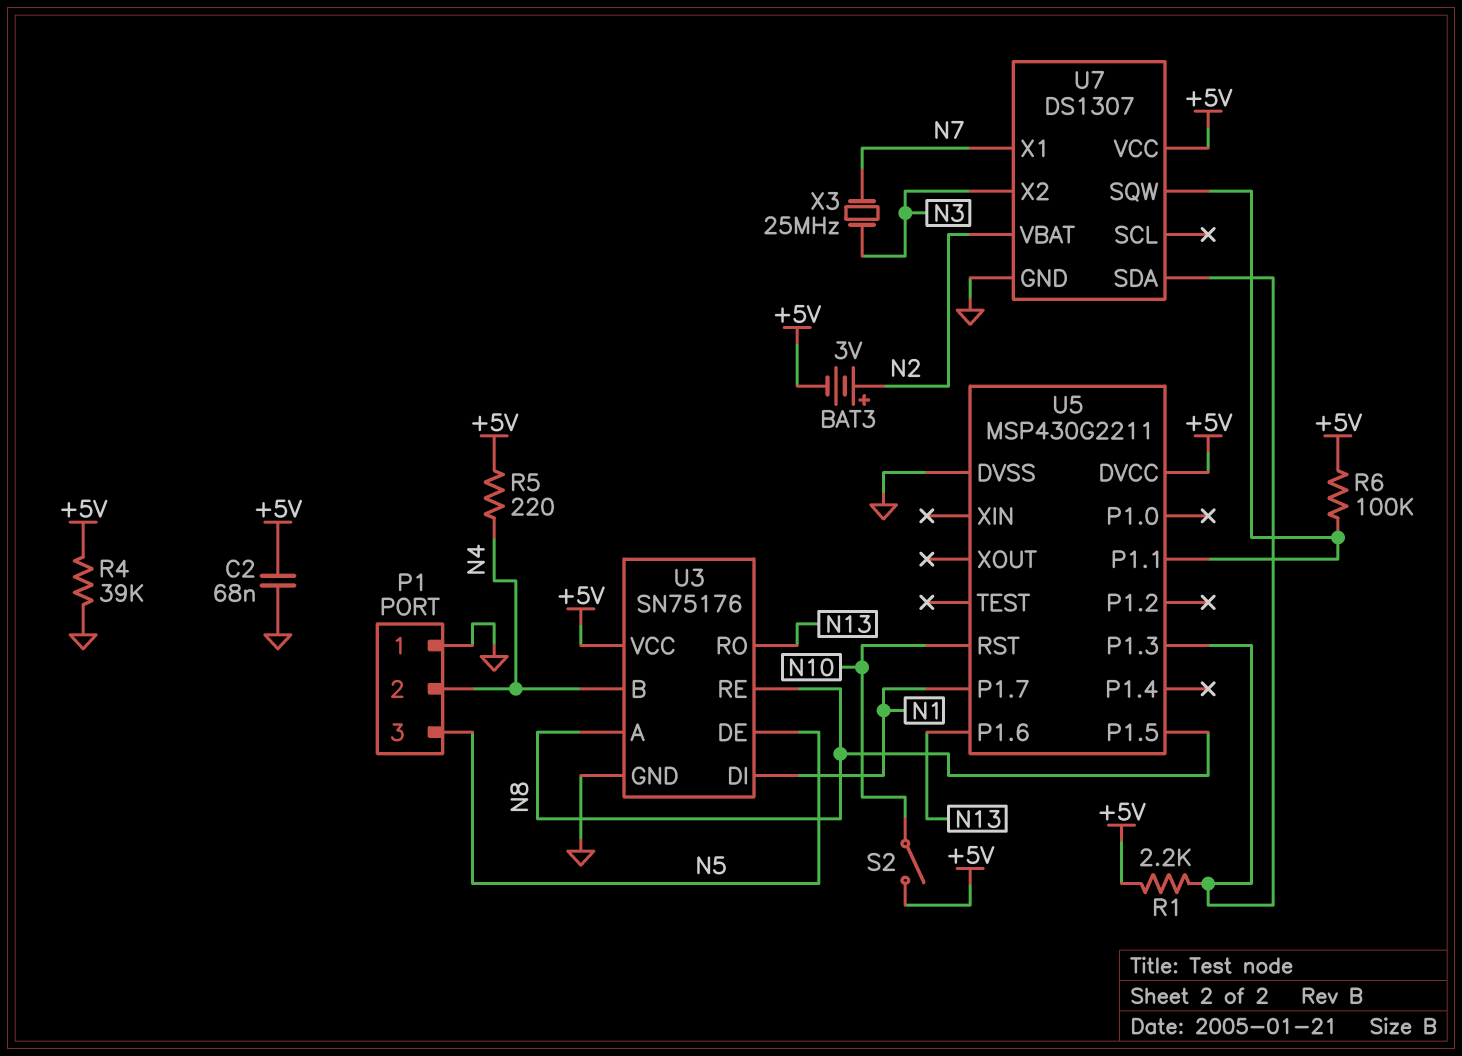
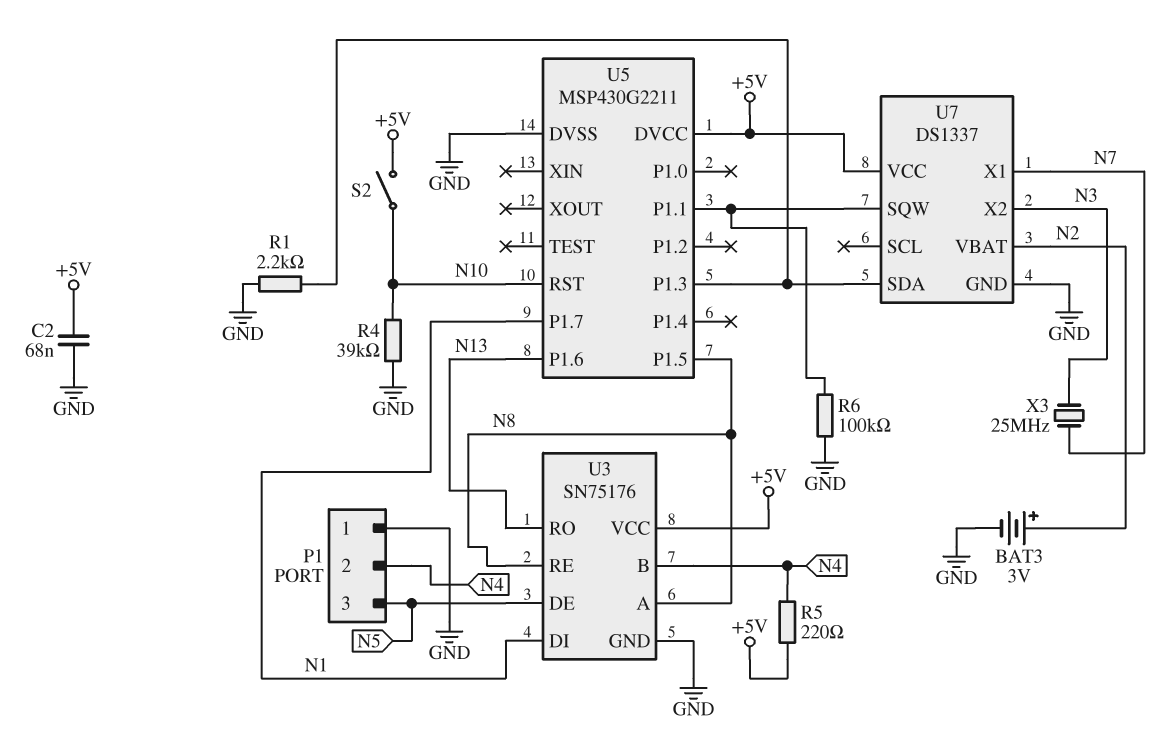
BAT3: 3V (plus N2, minus +5V) -> 3V (plus N2, minus GND)
R1: 2.2k (+5V, U5/P1.3) -> 2.2k (GND, U5/P1.3)
R4: 39k (+5V, GND) -> 39k (GND, N10)
R6: 100k (+5V, U5/P1.1) -> 100k (GND, U5/P1.1)
U7: DS1307 -> DS1337

